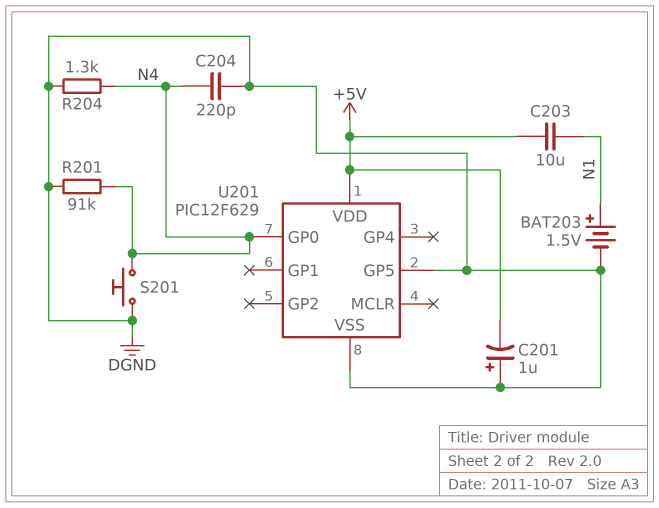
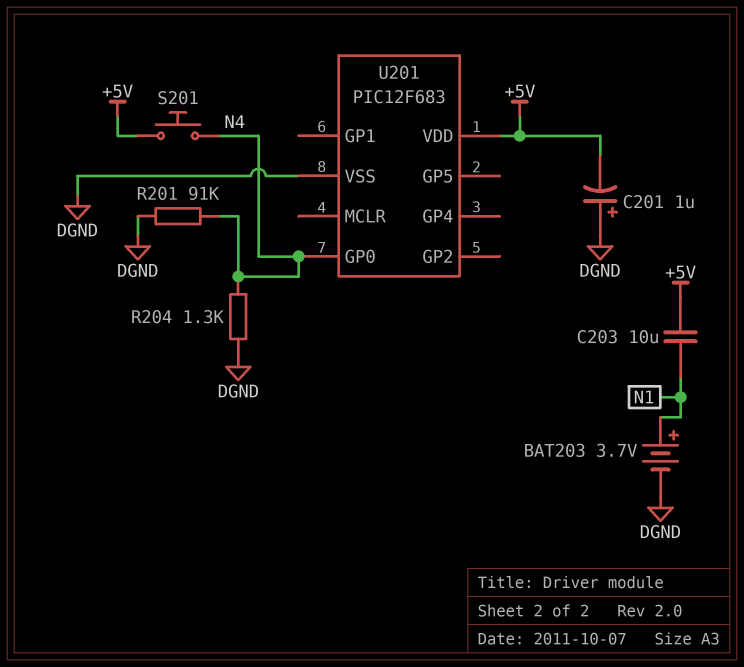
BAT203: 1.5V (plus N1, minus DGND) -> 3.7V (plus N1, minus DGND)
C204: 220pF (DGND, N4) -> none
S201: button (DGND, N4) -> button (+5V, N4)
U201: PIC12F629 -> PIC12F683
U201 pin GP5: DGND -> none

